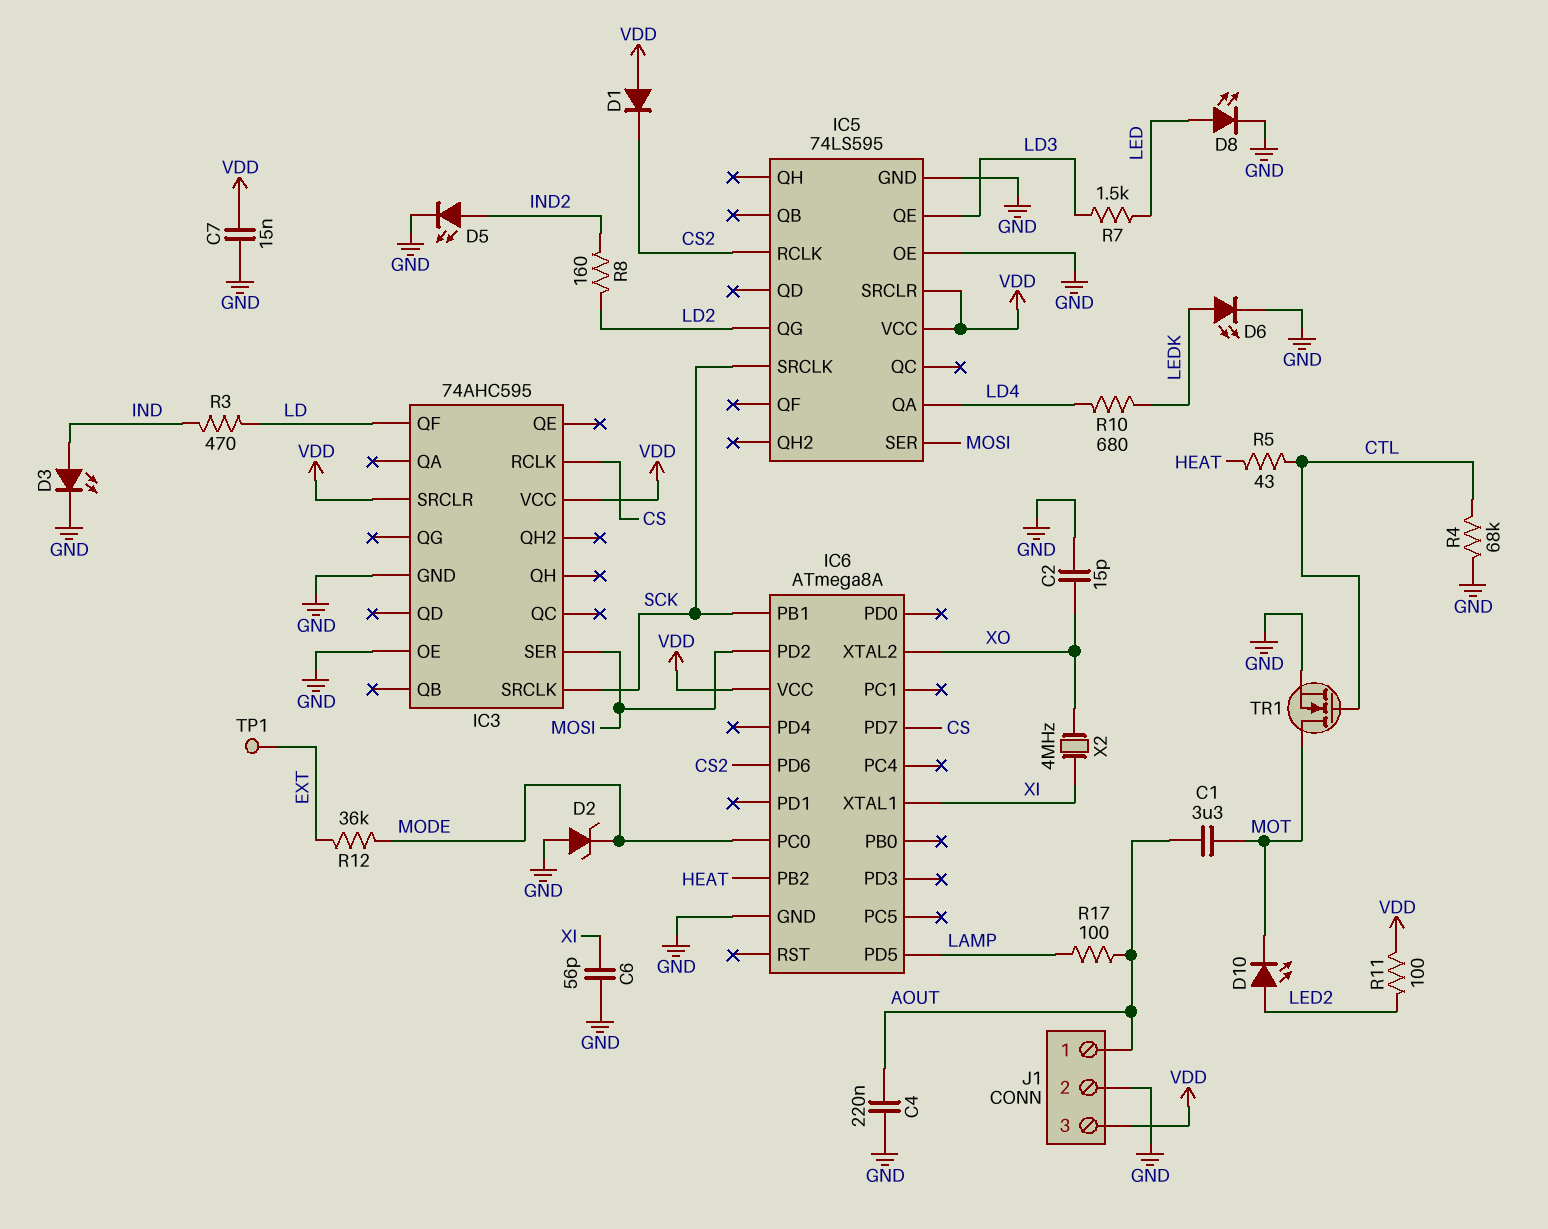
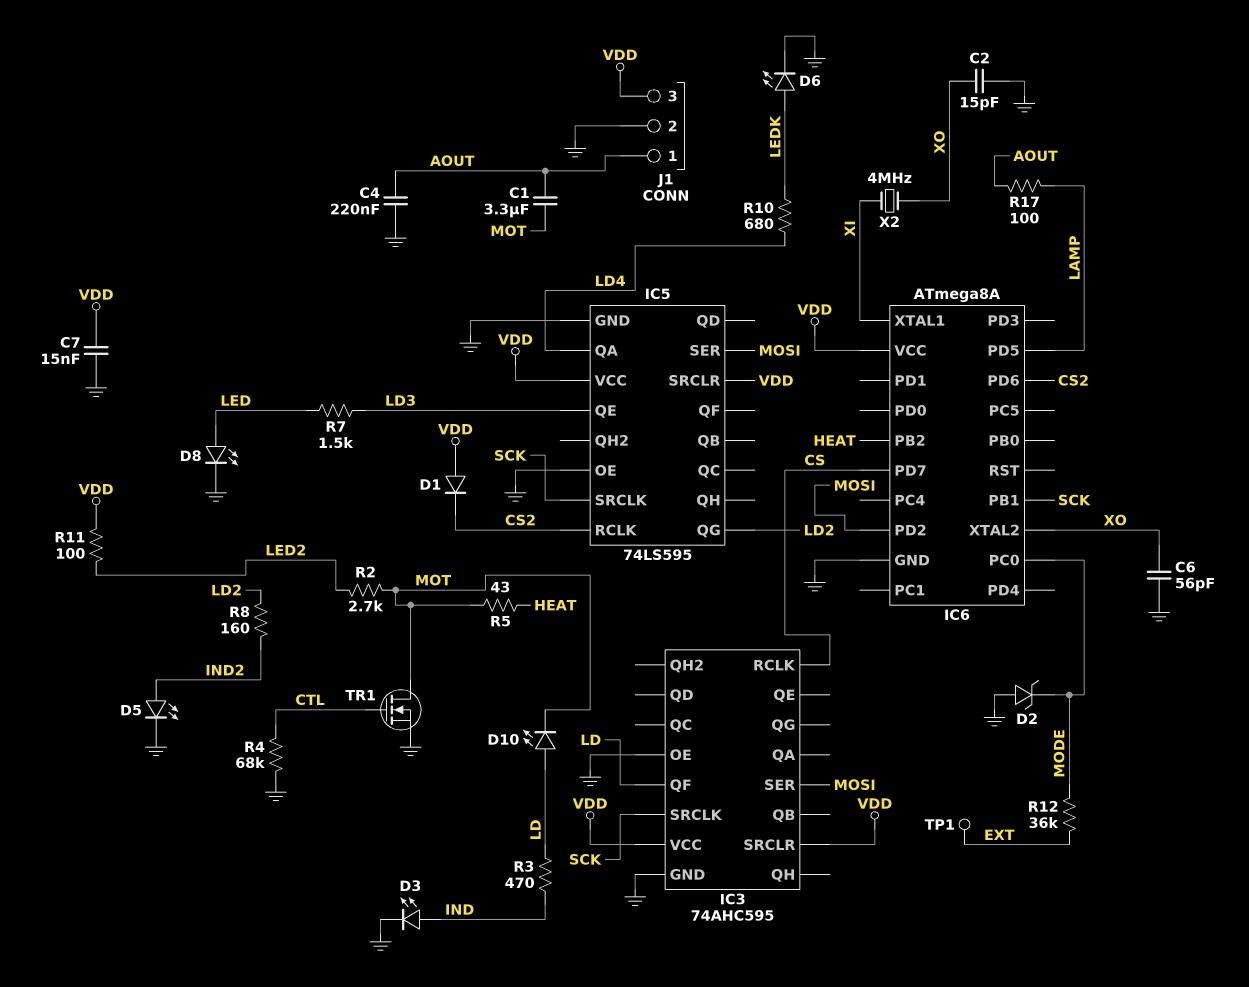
C6: 56pF (GND, XI) -> 56pF (GND, XO)
D10: LED (A LED2, K MOT) -> LED (A LD, K MOT)
R2: none -> 2.7k (LED2, MOT)
R5: 43 (CTL, HEAT) -> 43 (HEAT, MOT)

